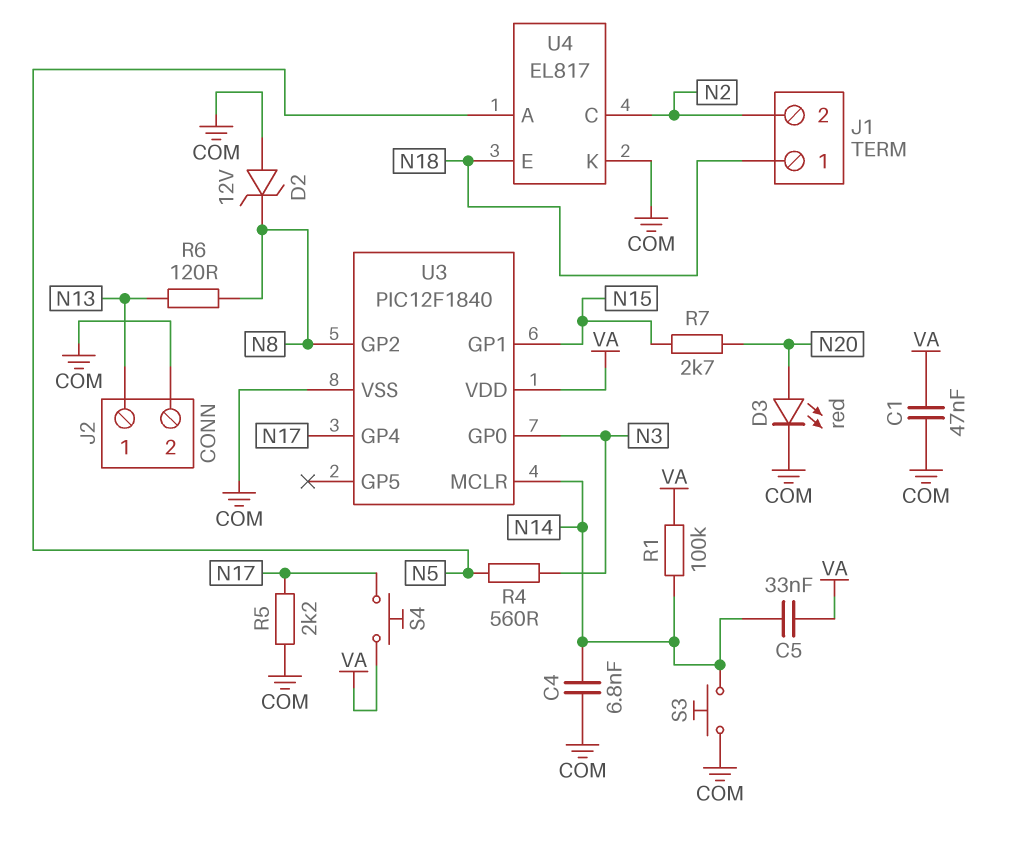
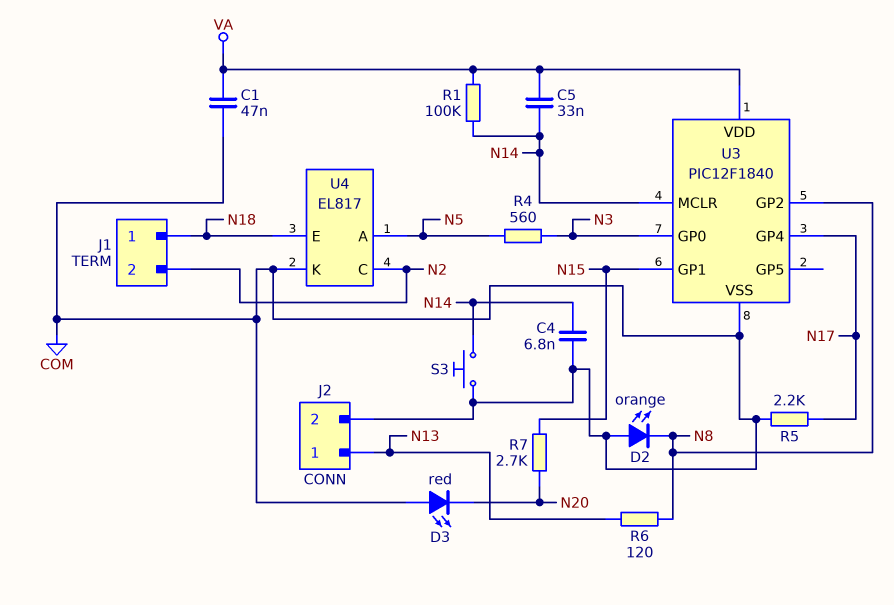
D2: zener 12V (A COM, K N8) -> LED orange (A COM, K N8)
D3: LED red (A N20, K COM) -> LED red (A COM, K N20)
S4: button (N17, VA) -> none

